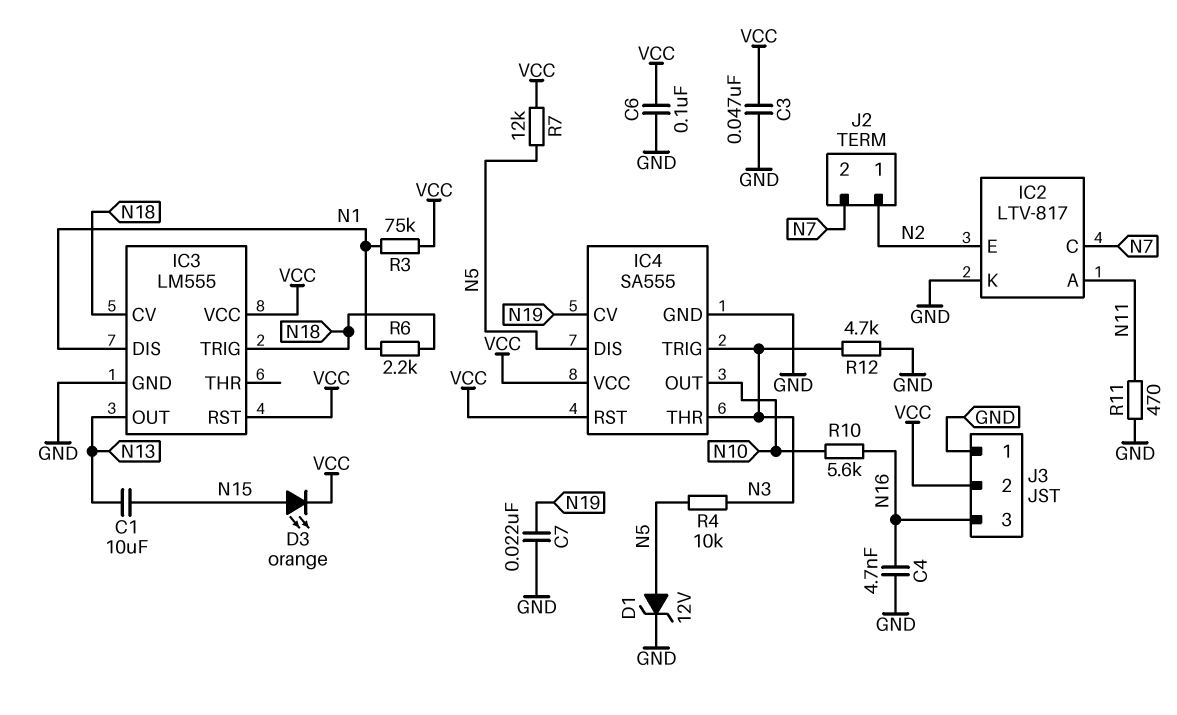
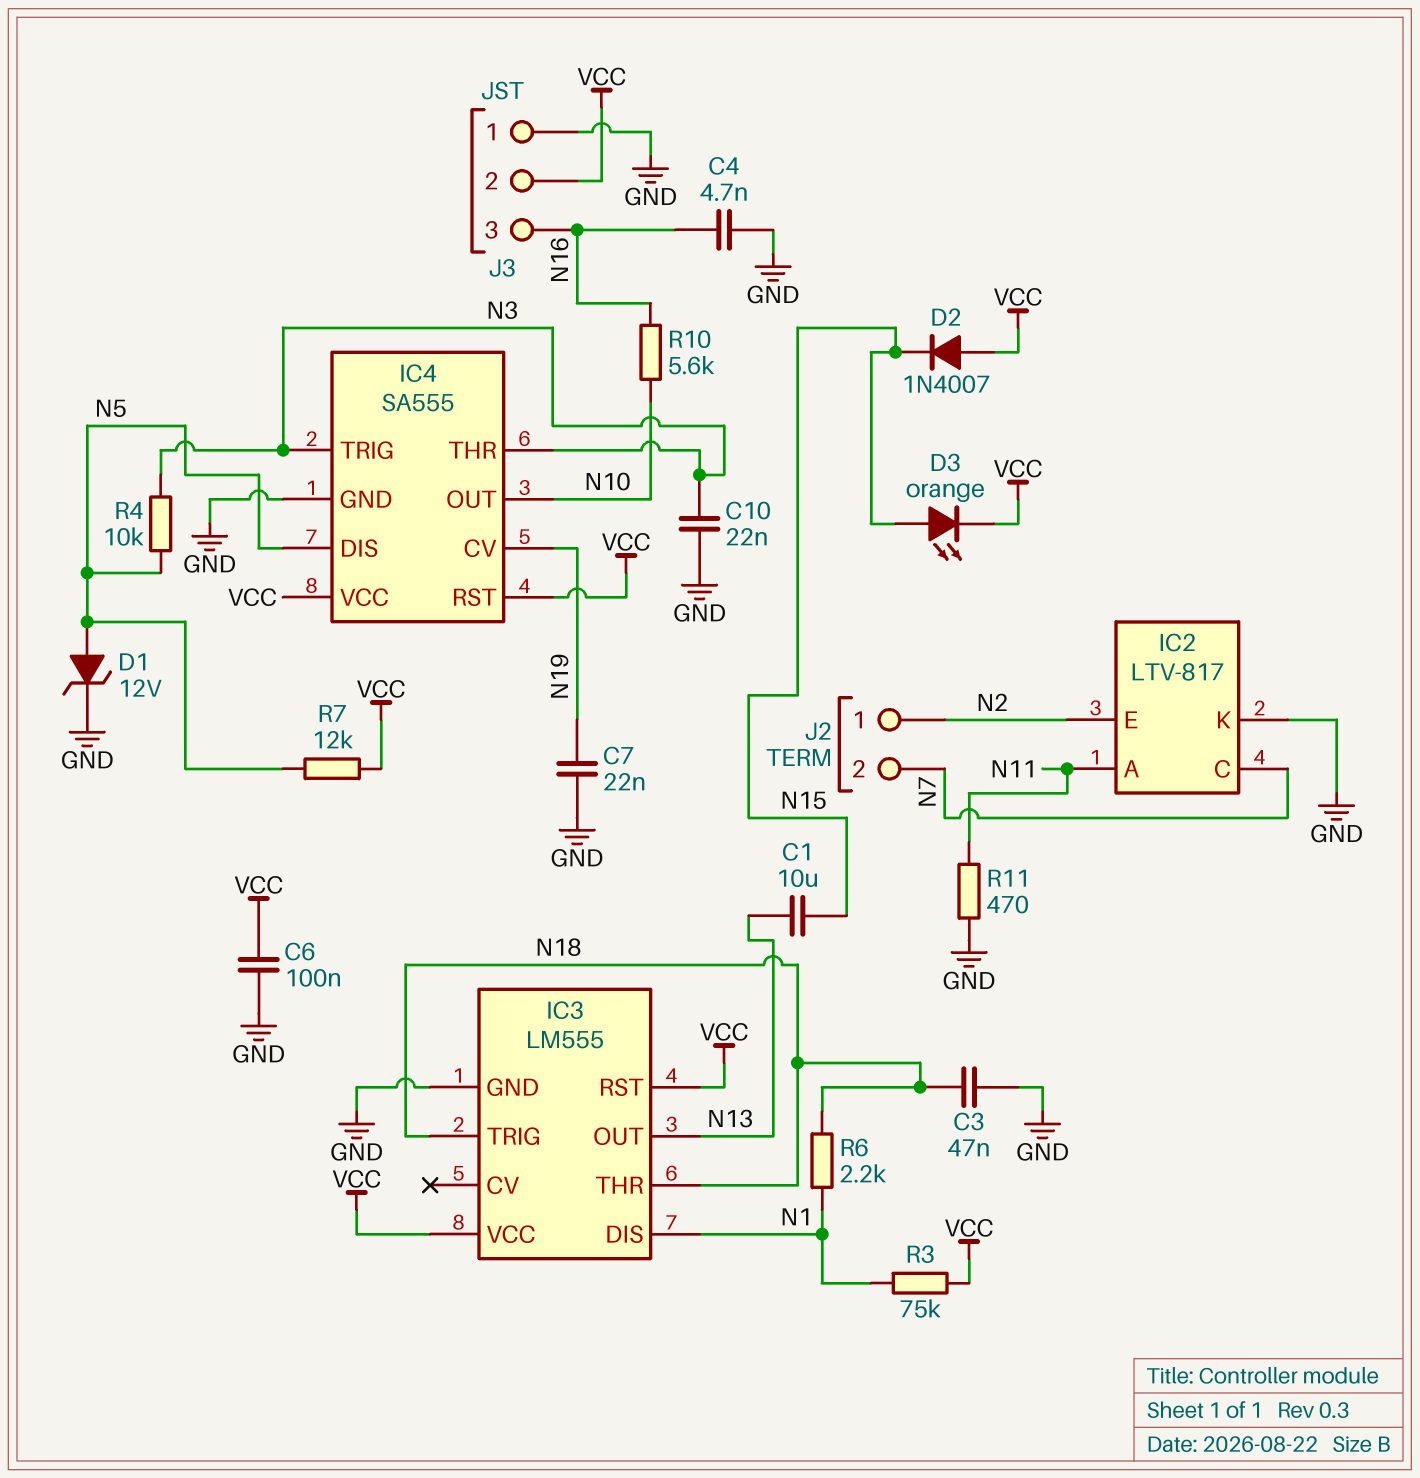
C3: 47nF (GND, VCC) -> 47nF (GND, N18)
C10: none -> 22nF (GND, N3)
D2: none -> diode 1N4007 (A VCC, K N15)
IC3 pin CV: N18 -> none
IC3 pin THR: none -> N18
R12: 4.7k (GND, N3) -> none

